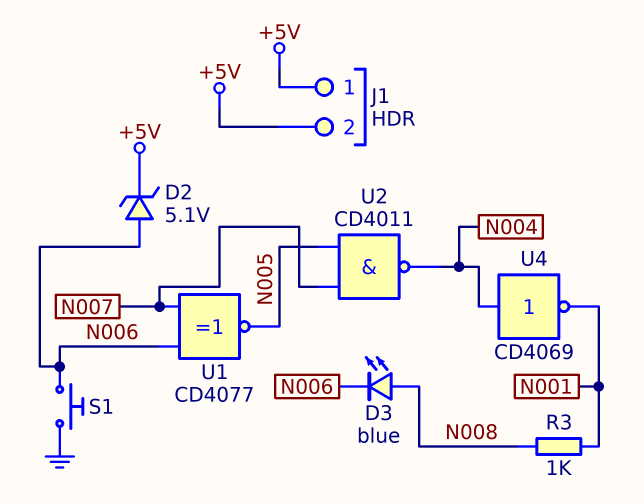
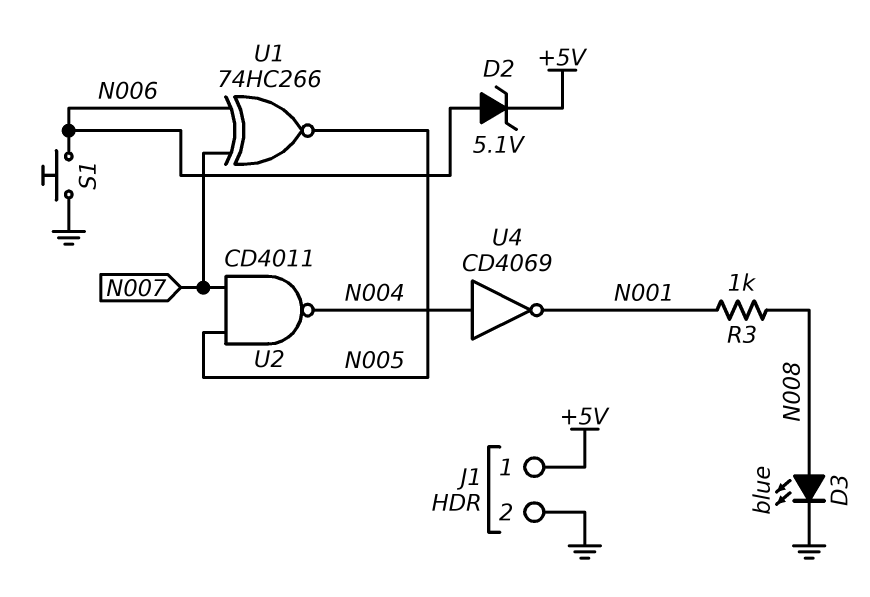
D3: LED blue (A N008, K N006) -> LED blue (A N008, K GND)
J1 pin 2: +5V -> GND
U1: XNOR CD4077 (in N006, in N007, out N005) -> XNOR 74HC266 (in N006, in N007, out N005)

